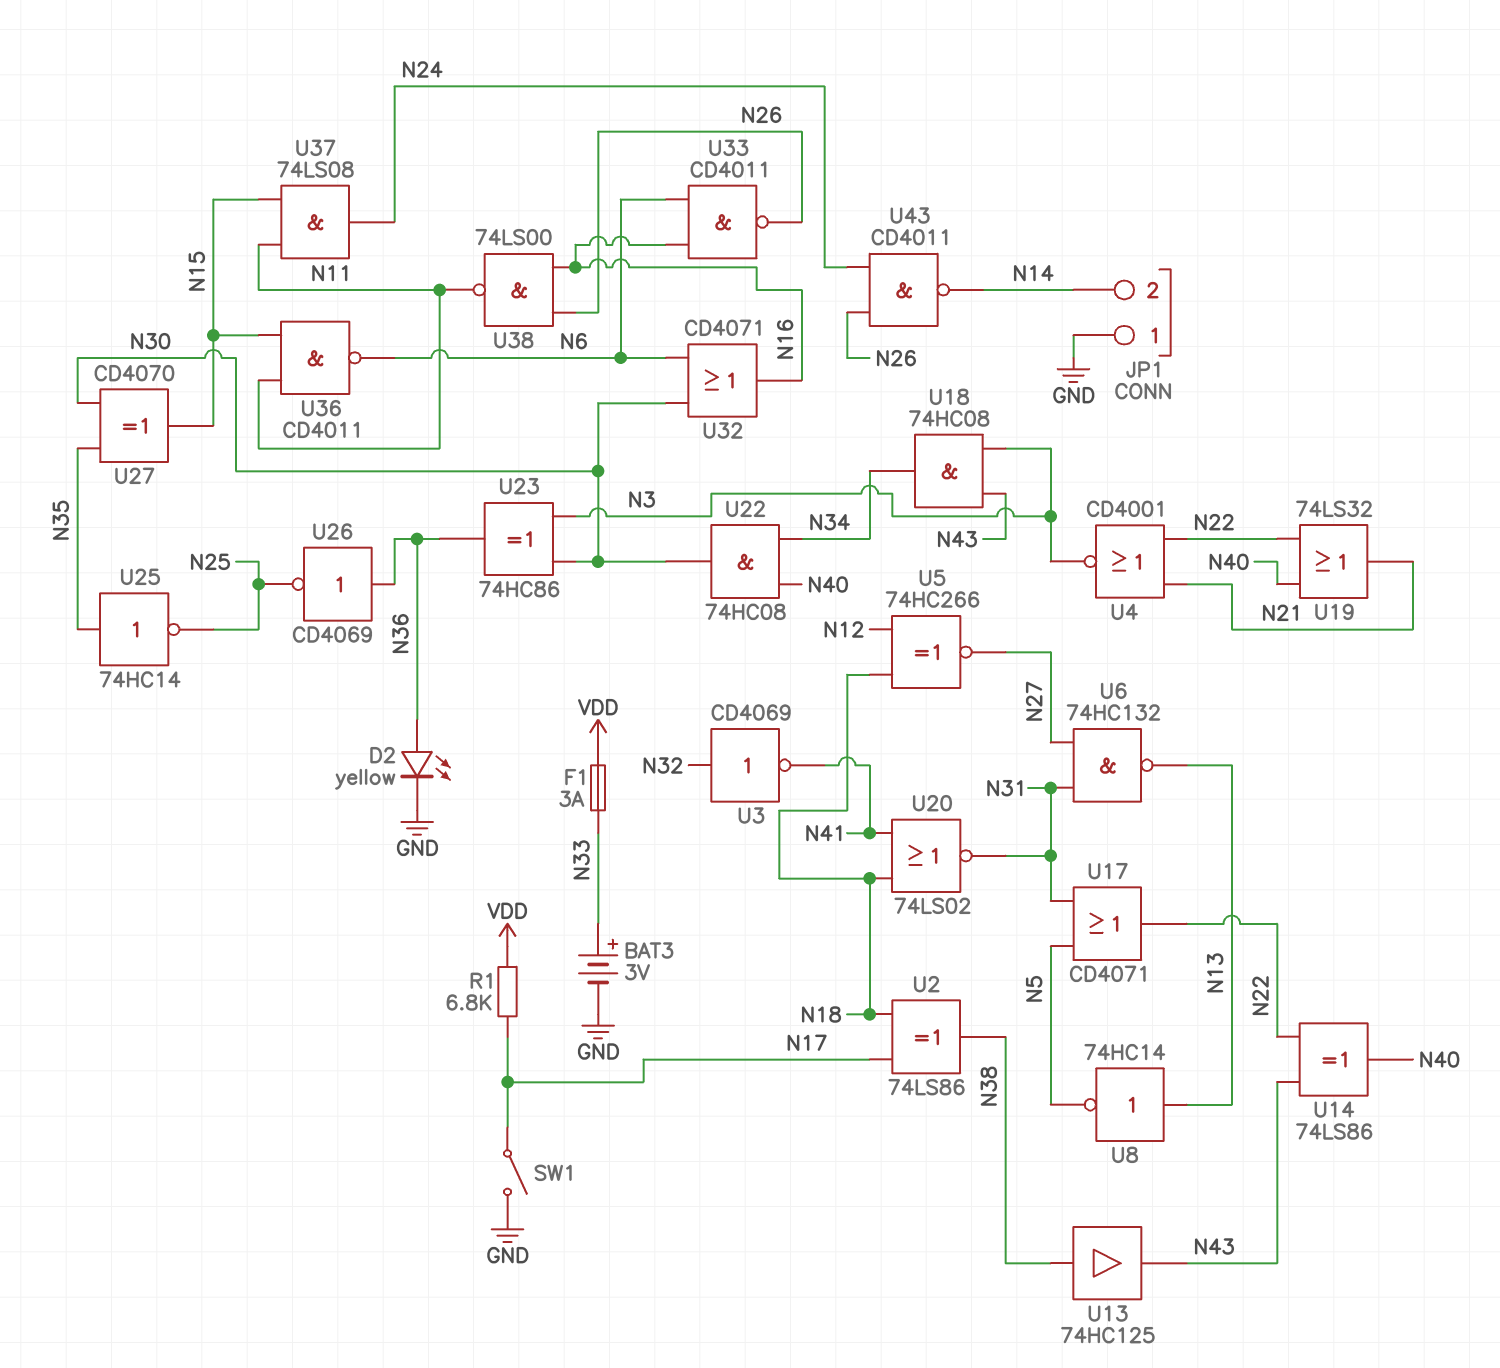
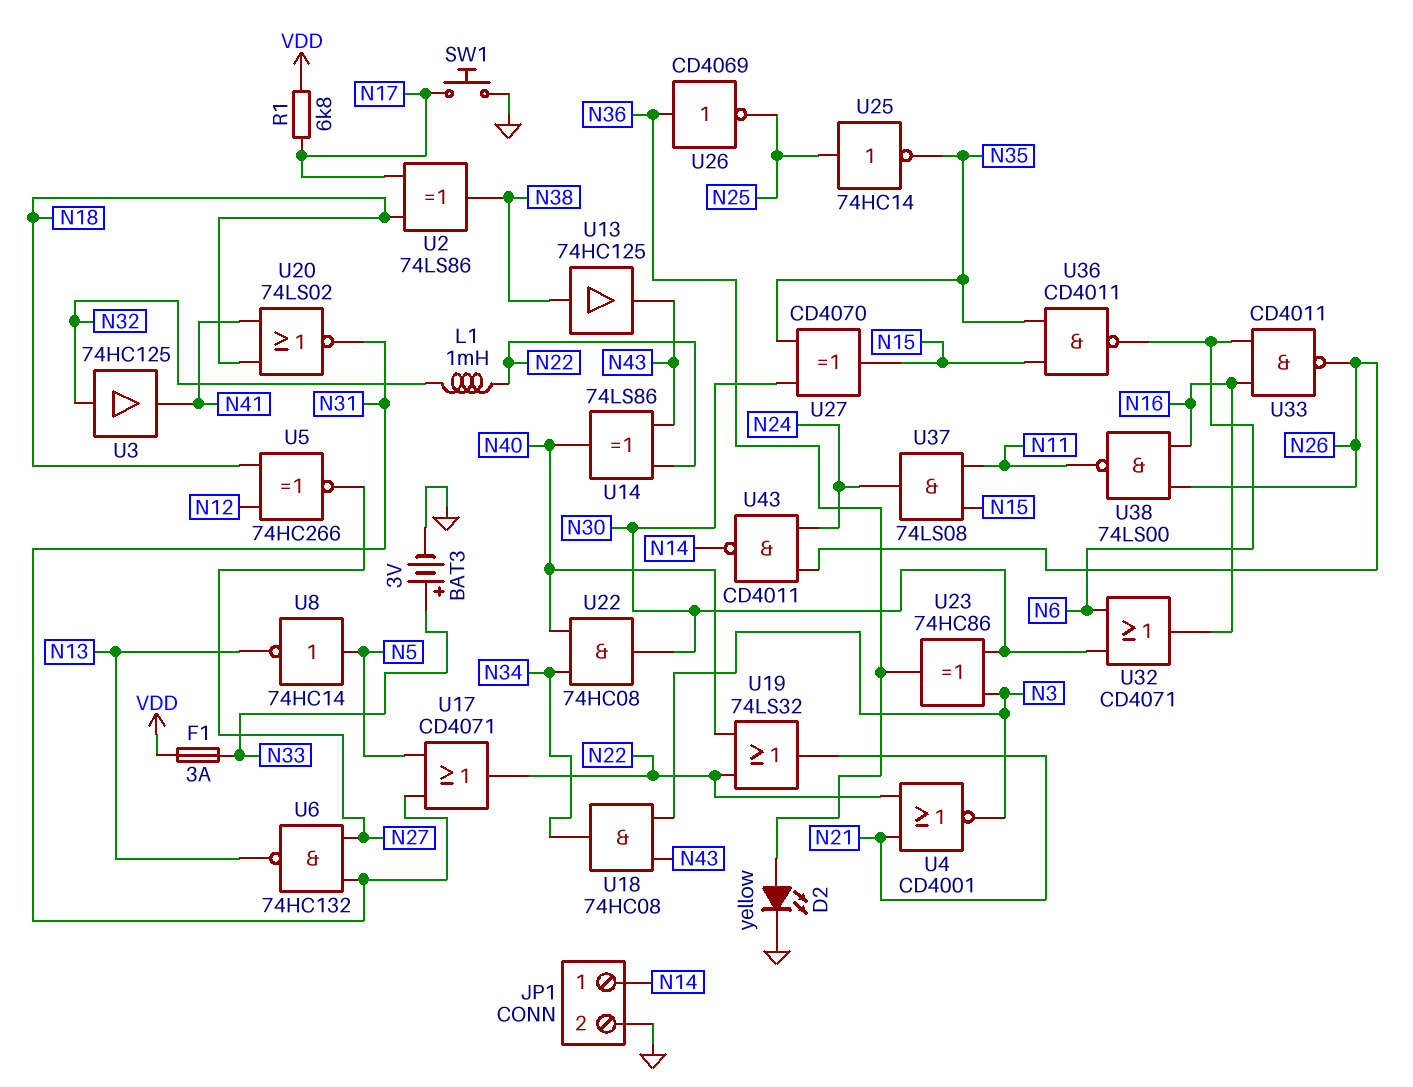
JP1 pin 1: GND -> N14
JP1 pin 2: N14 -> GND
L1: none -> 1mH (N22, N32)
SW1: switch (GND, N17) -> button (GND, N17)
U3: NOT CD4069 (in N32, out N41) -> buffer 74HC125 (in N32, out N41)
U8: NOT 74HC14 (in N13, out N5) -> NOT 74HC14 (in N5, out N13)
U25: NOT 74HC14 (in N35, out N25) -> NOT 74HC14 (in N25, out N35)
U36: NAND CD4011 (in N11, in N15, out N6) -> NAND CD4011 (in N15, in N35, out N6)

